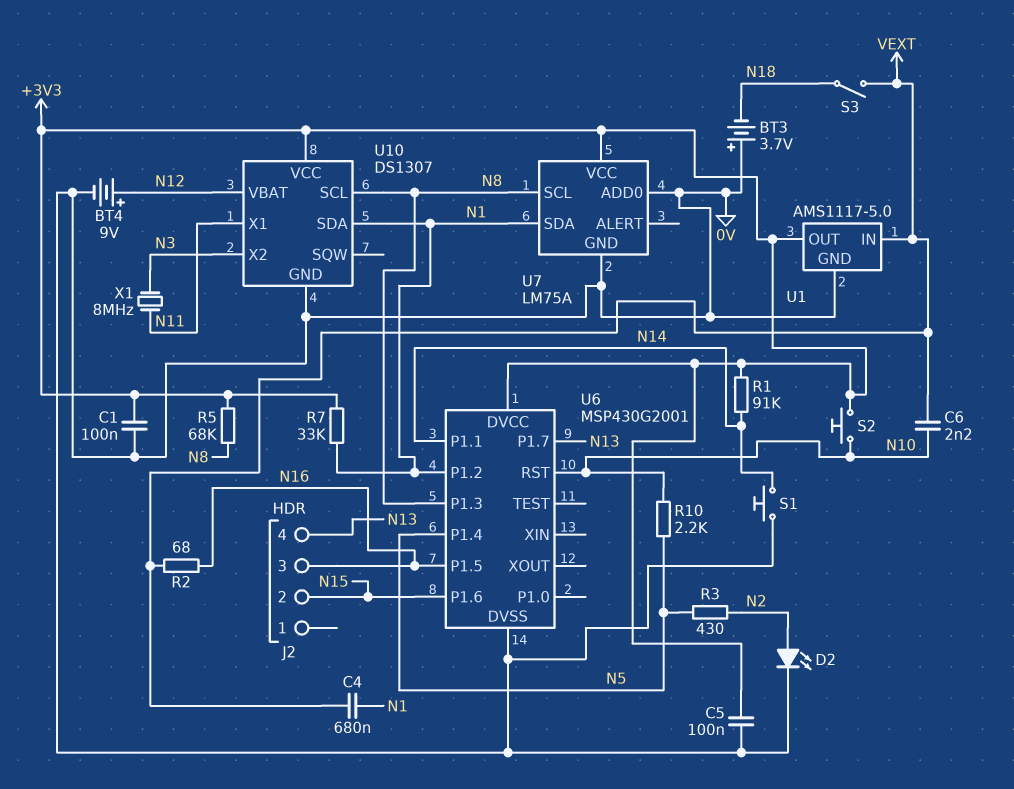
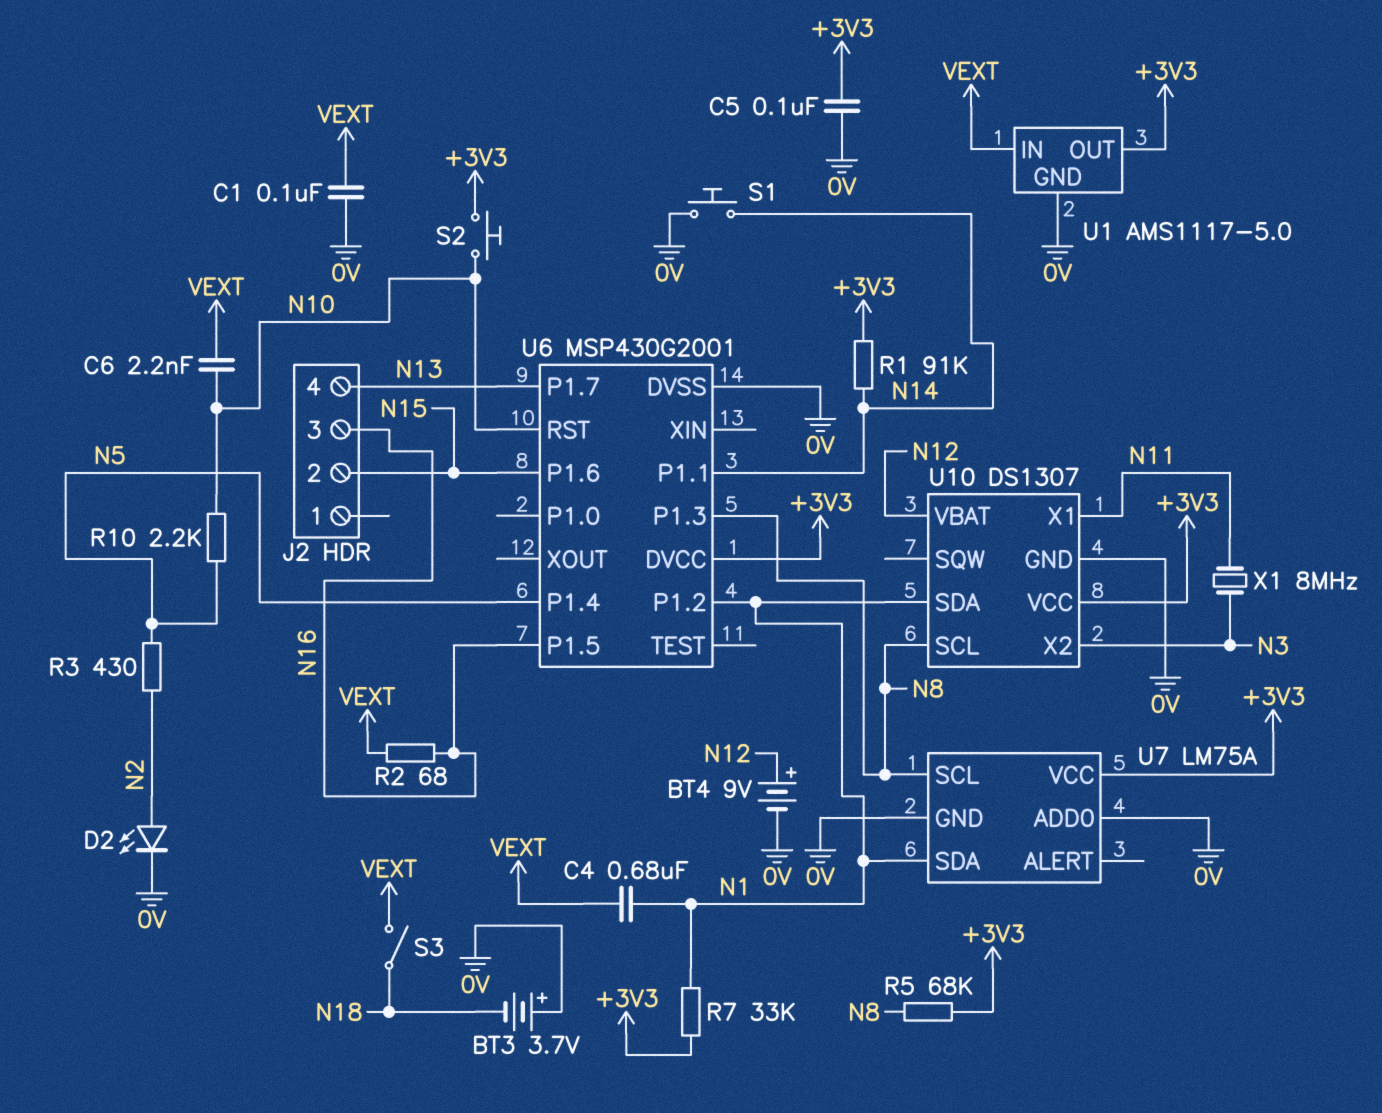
C1: 100nF (+3V3, 0V) -> 100nF (0V, VEXT)

